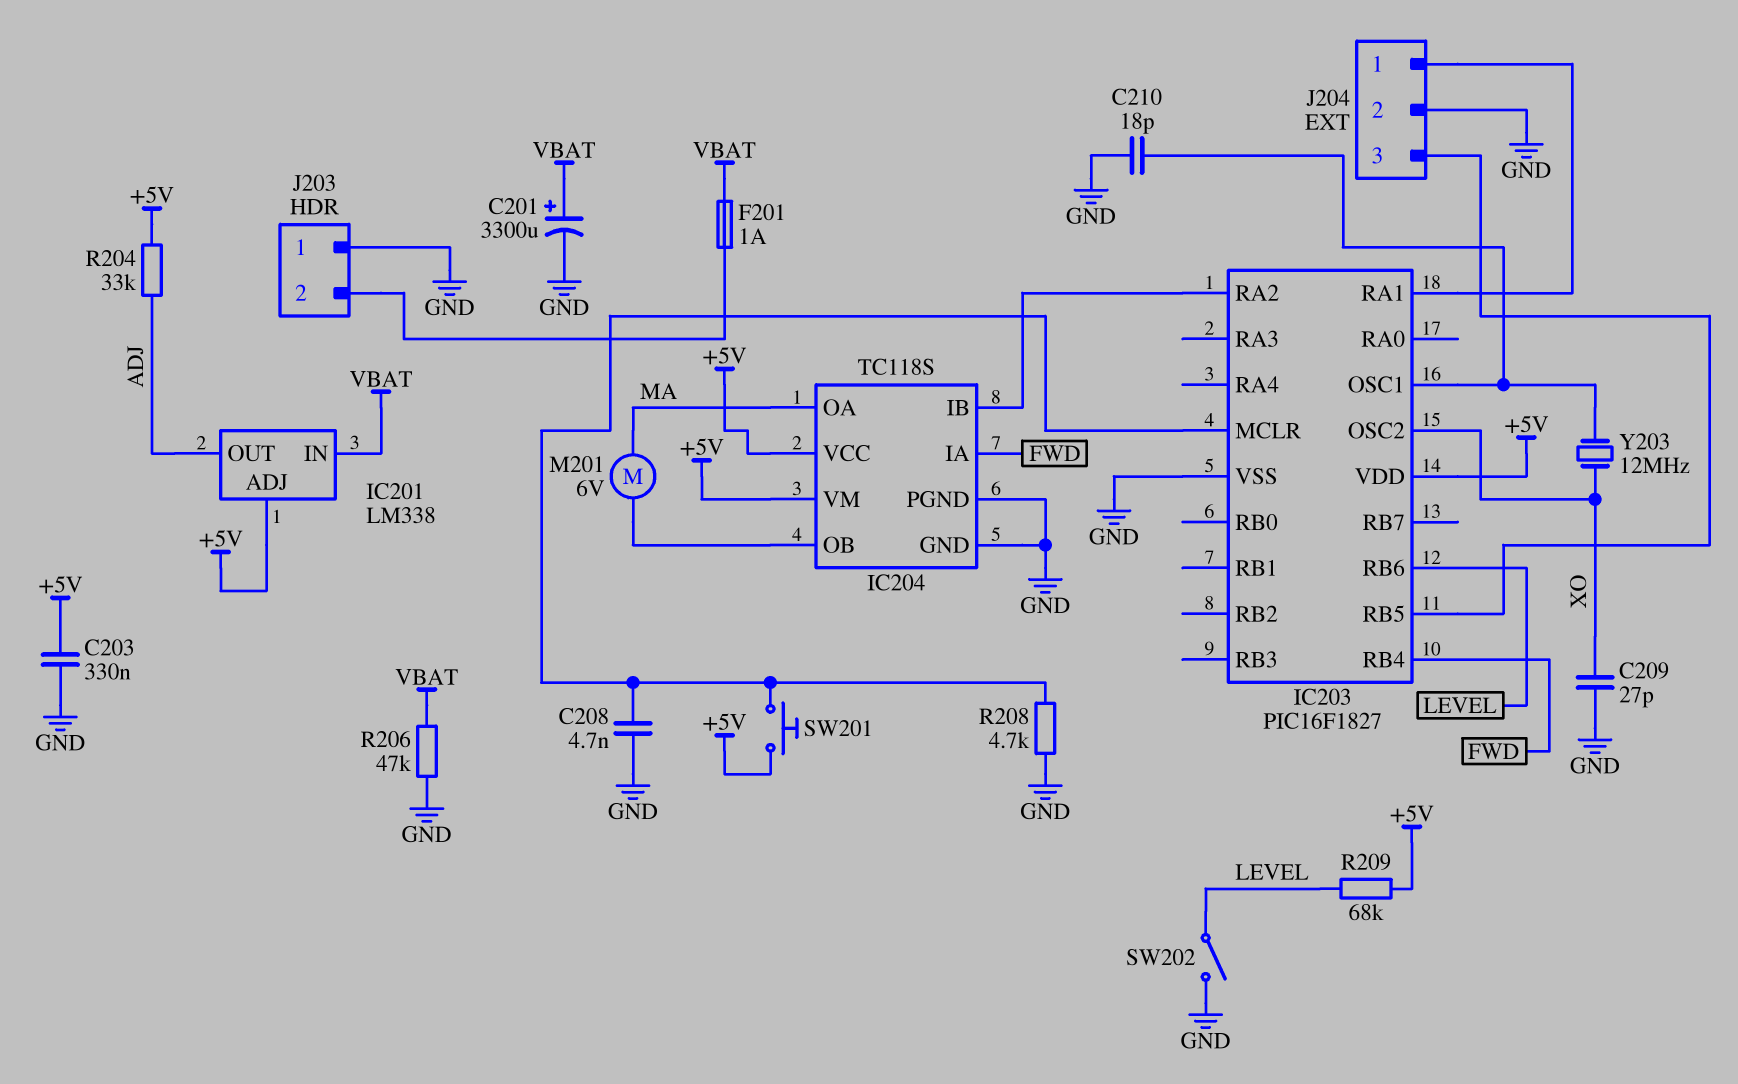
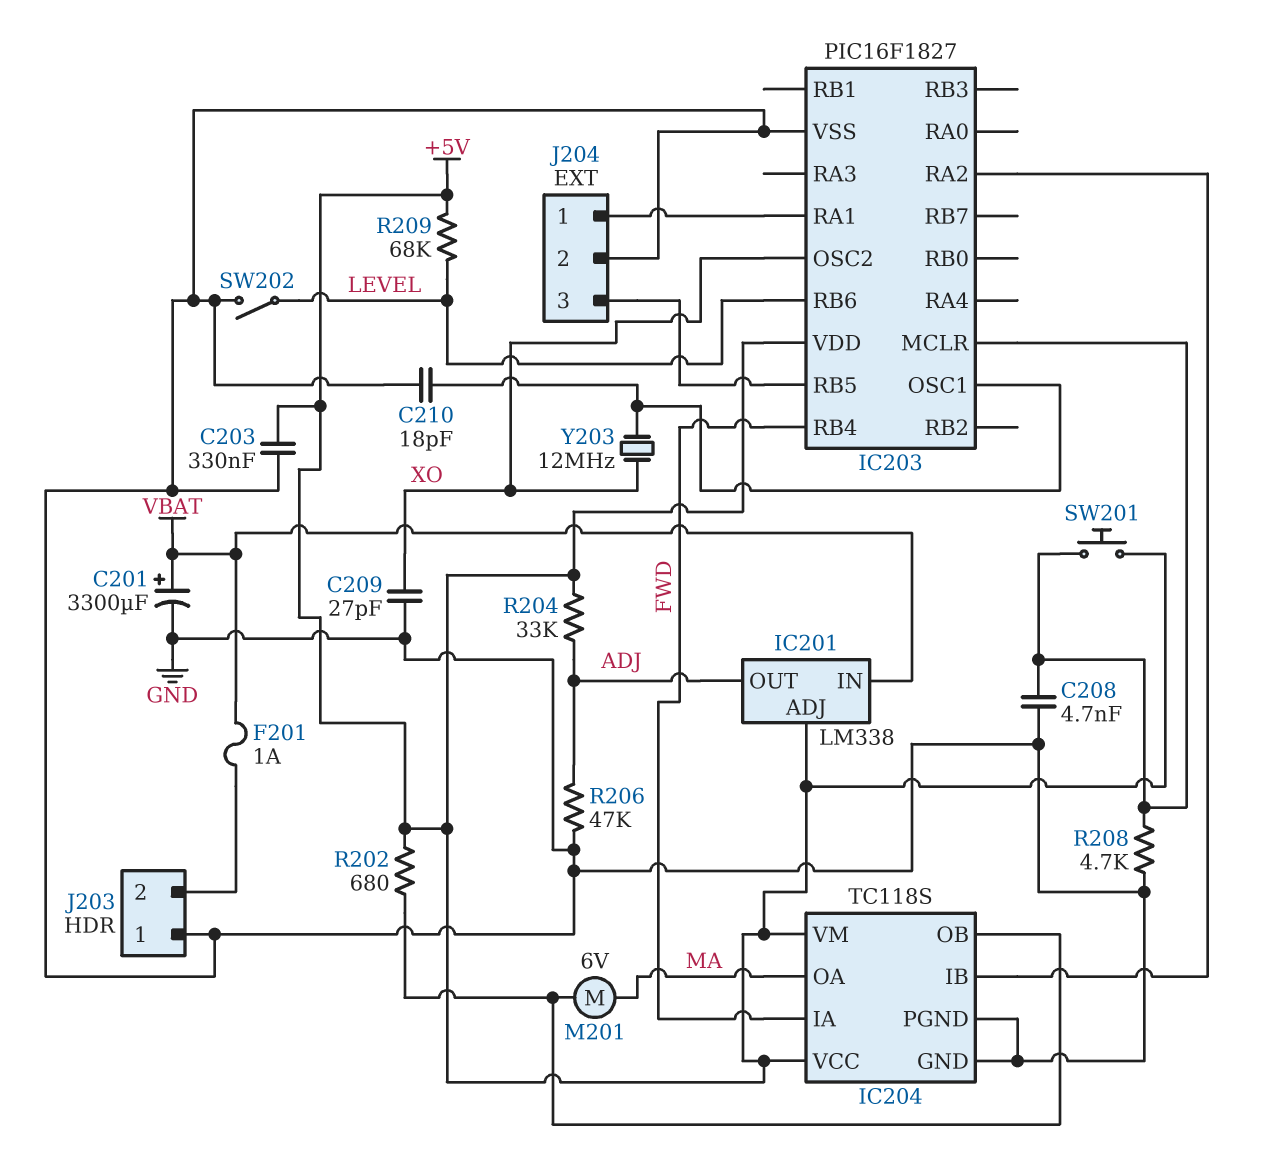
R202: none -> 680 (+5V, IC204/OB)
R206: 47k (GND, VBAT) -> 47k (ADJ, GND)

